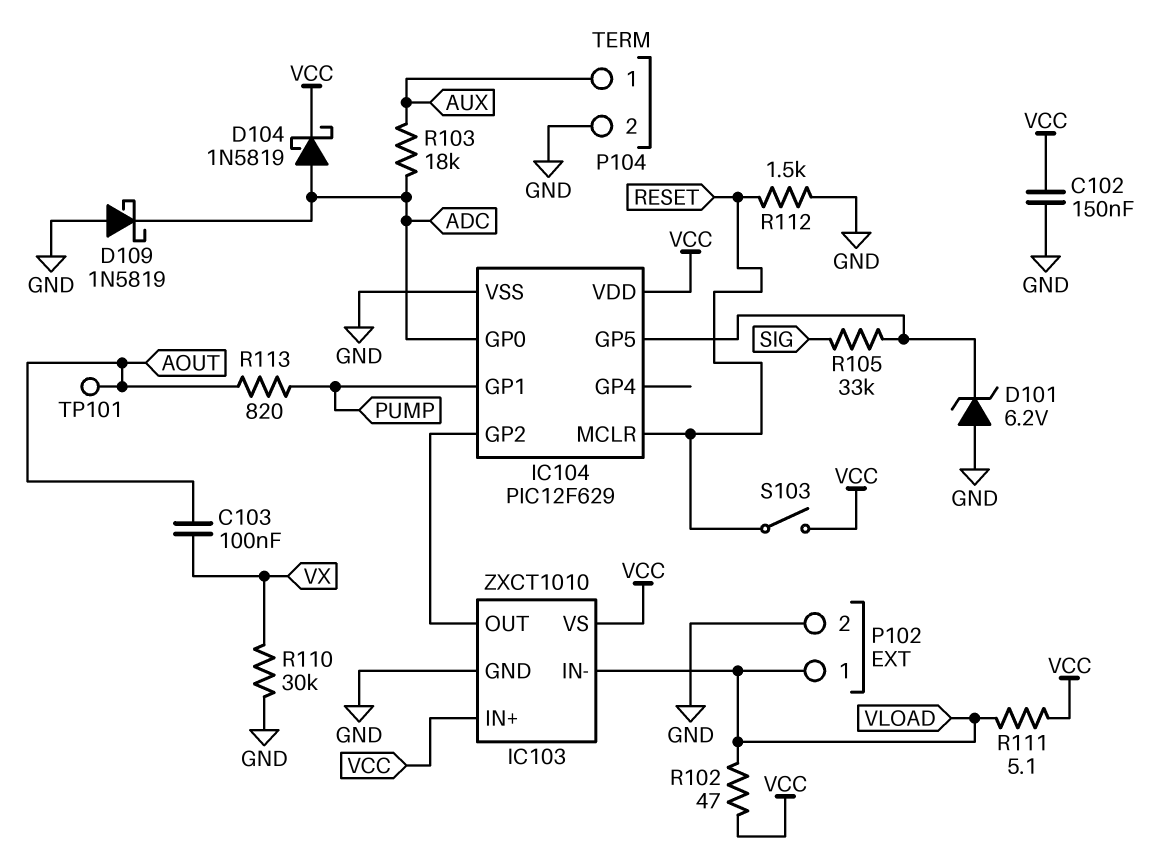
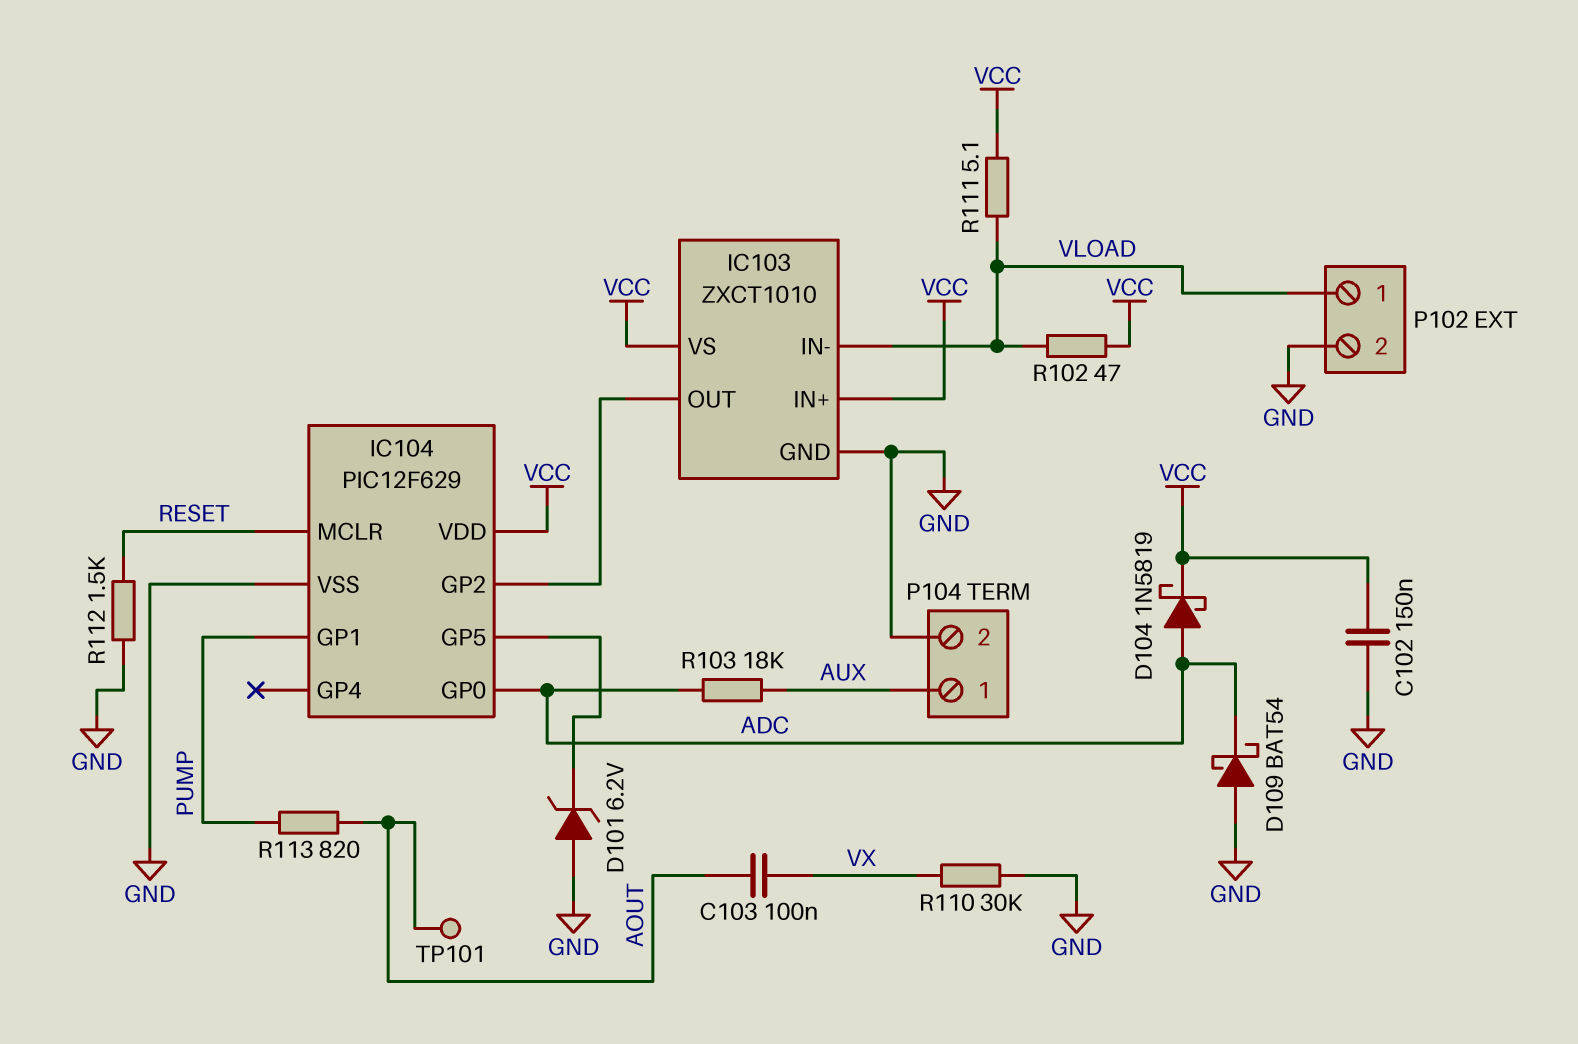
D109: schottky 1N5819 (A GND, K ADC) -> schottky BAT54 (A GND, K ADC)
R105: 33k (IC104/GP5, SIG) -> none
S103: switch (RESET, VCC) -> none

